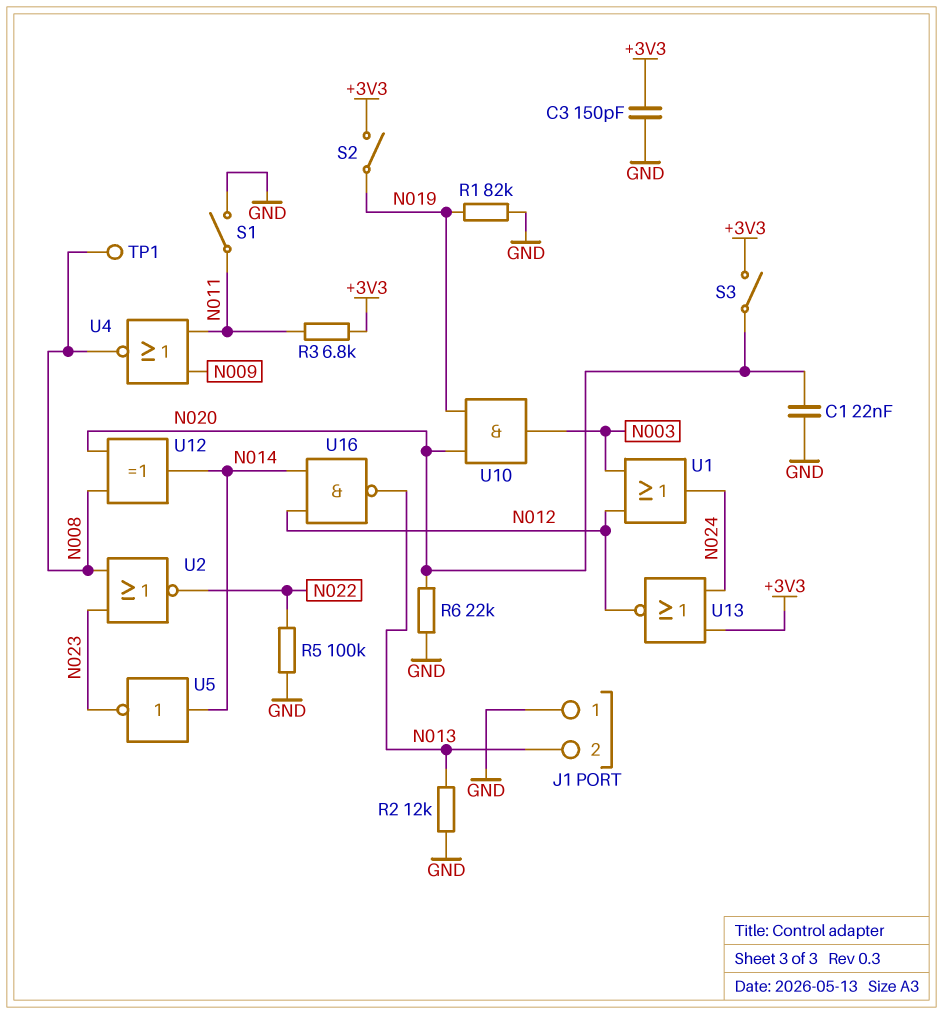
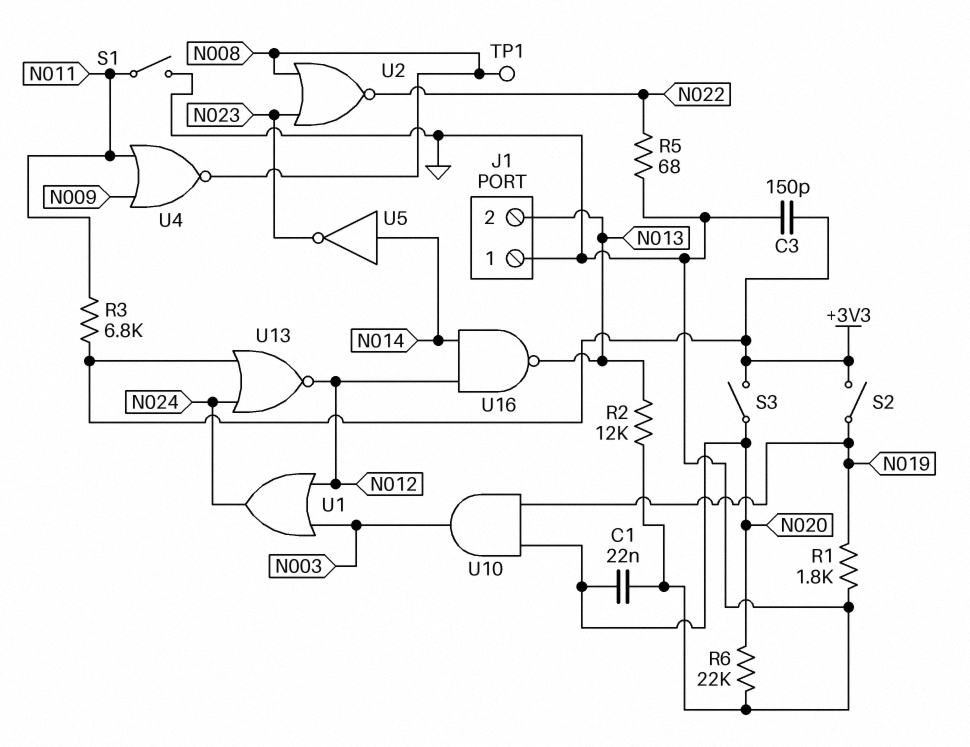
R1: 82k (GND, N019) -> 1.8k (GND, N019)
R5: 100k (GND, N022) -> 68 (GND, N022)
U12: XOR (in N008, in N020, out N014) -> none

